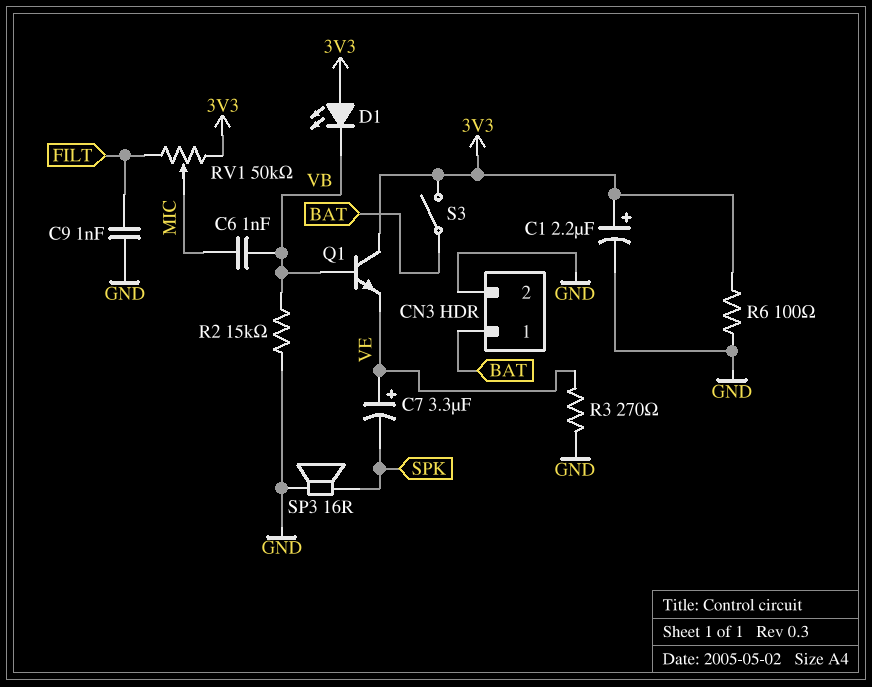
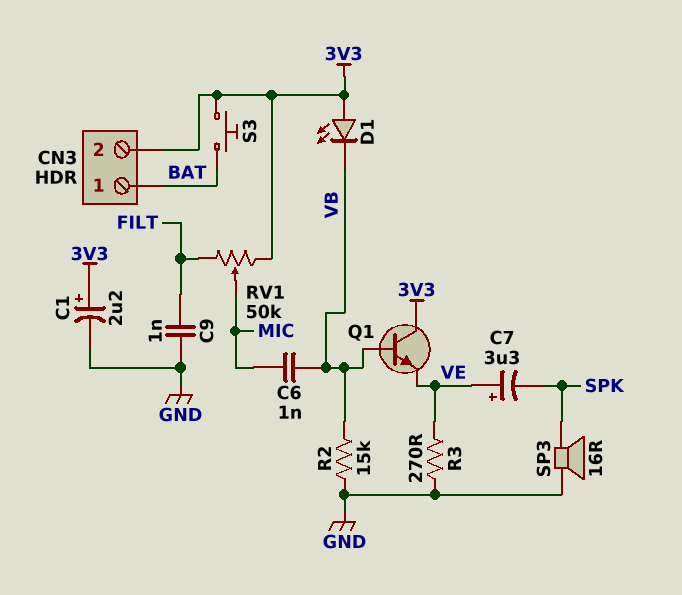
CN3 pin 2: GND -> 3V3
R6: 100 (3V3, GND) -> none
S3: switch (3V3, BAT) -> button (3V3, BAT)

